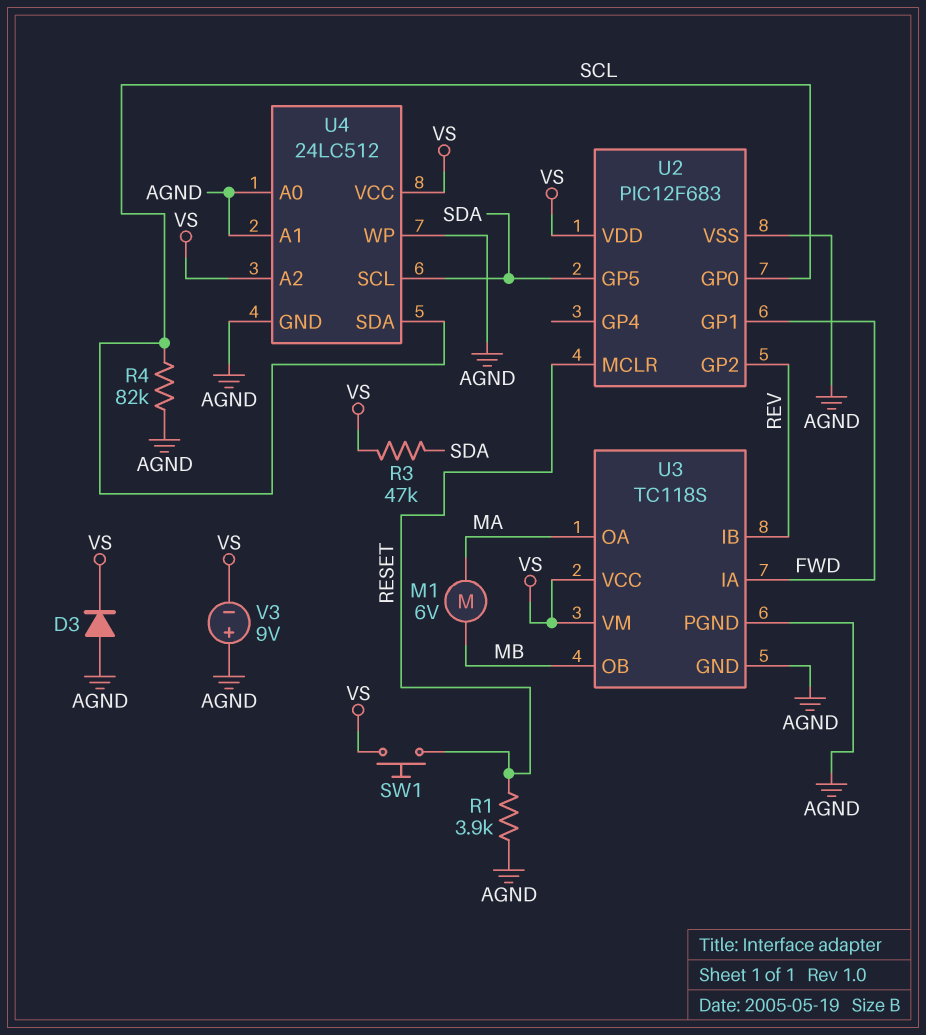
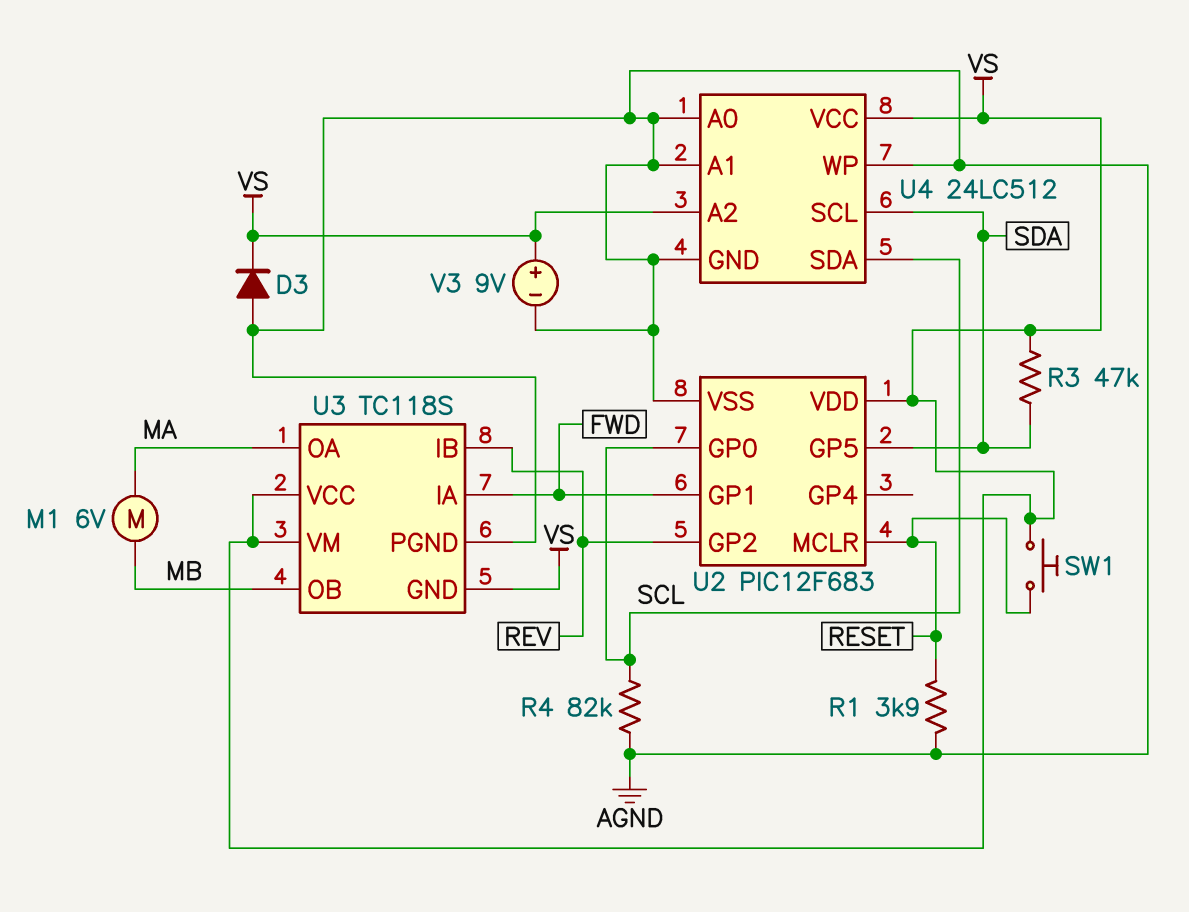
U3 pin GND: AGND -> VS
V3: 9V (plus AGND, minus VS) -> 9V (plus VS, minus AGND)

